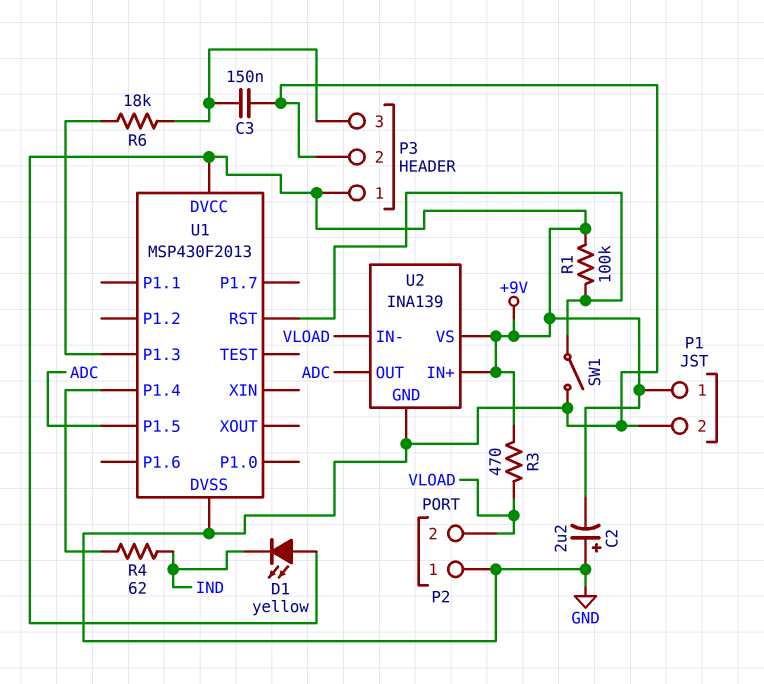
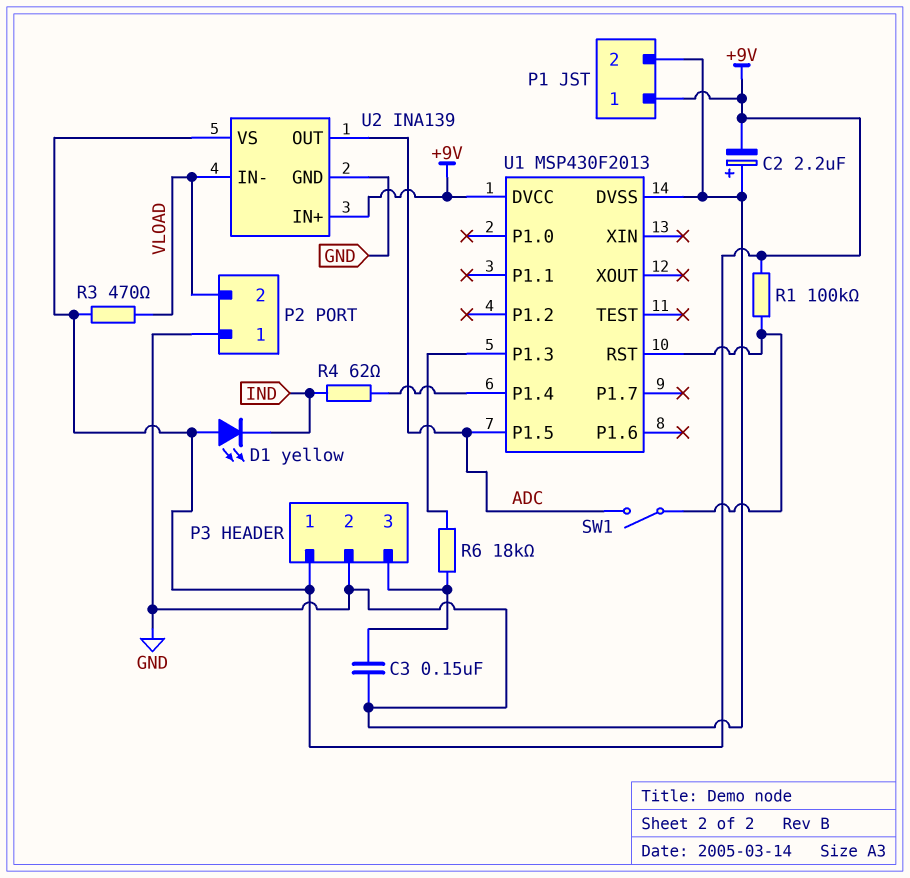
SW1: switch (GND, U1/RST) -> switch (ADC, U1/RST)

